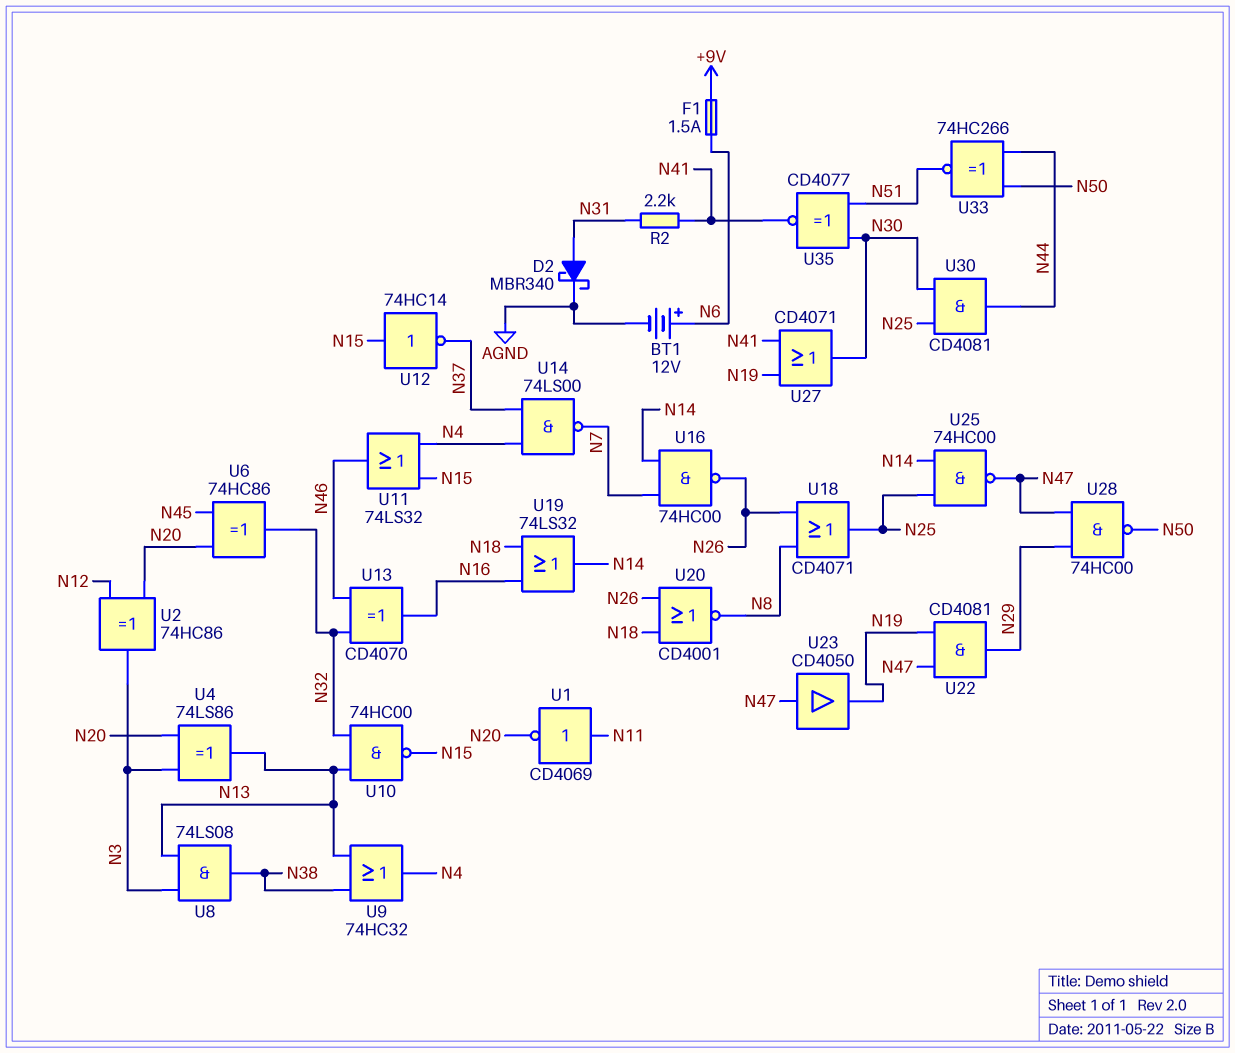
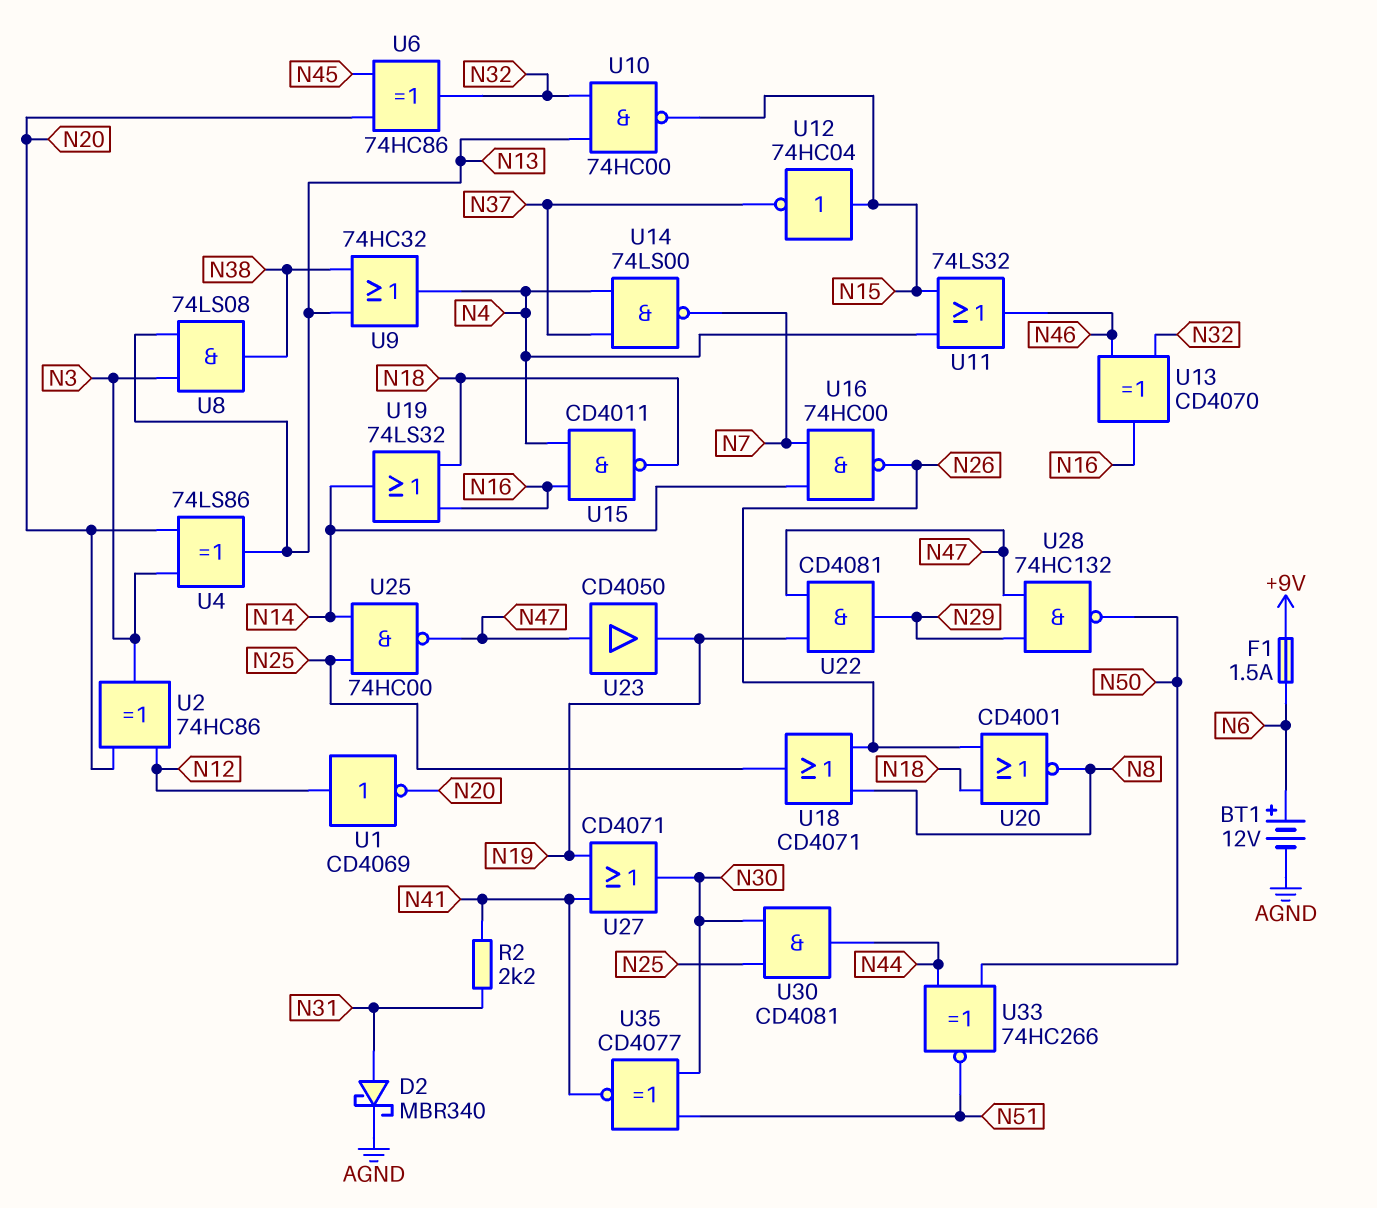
U1: NOT CD4069 (in N11, out N20) -> NOT CD4069 (in N12, out N20)
U12: NOT 74HC14 (in N15, out N37) -> NOT 74HC04 (in N15, out N37)
U15: none -> NAND CD4011 (in N4, in N16, out N18)
U28: NAND 74HC00 (in N29, in N47, out N50) -> NAND 74HC132 (in N29, in N47, out N50)

